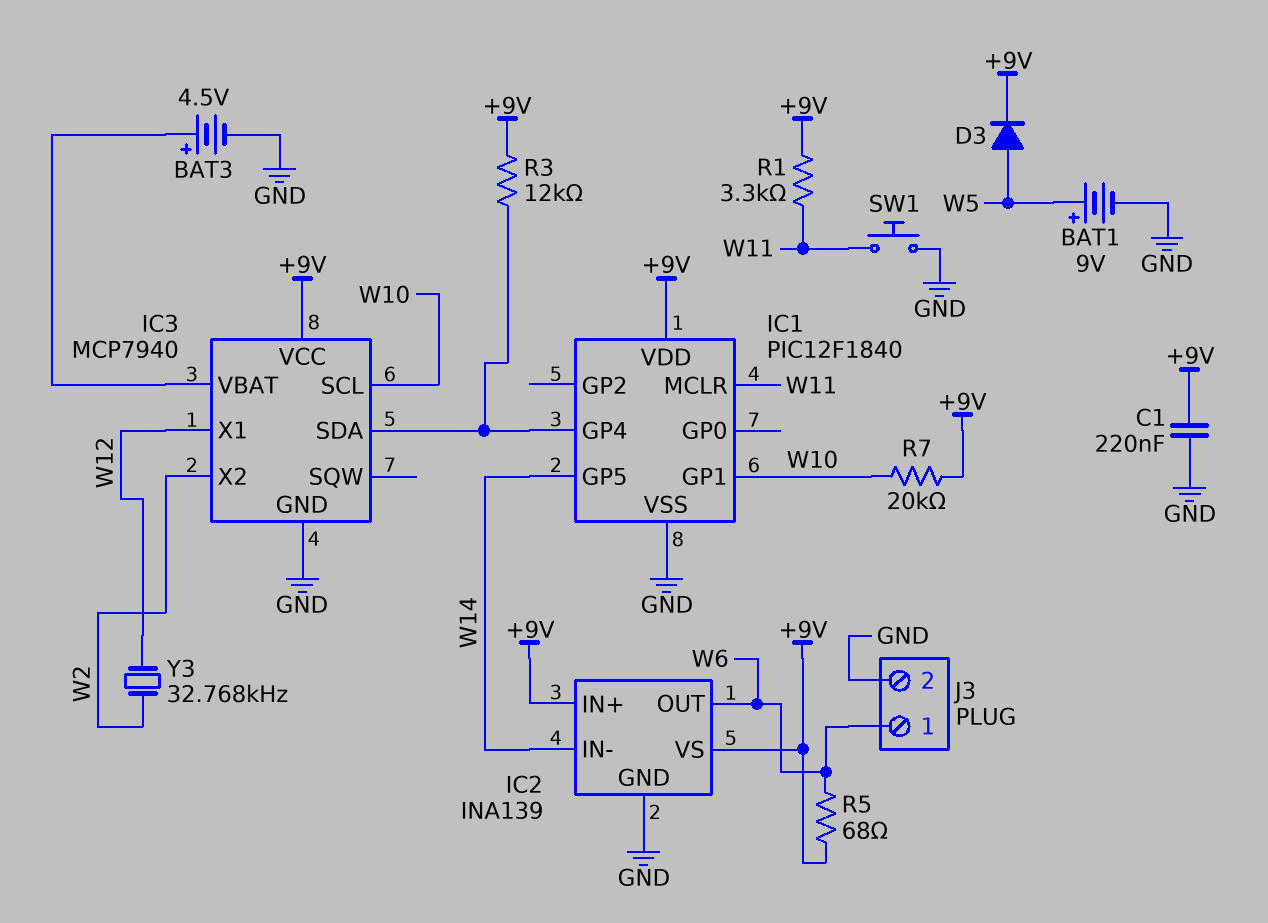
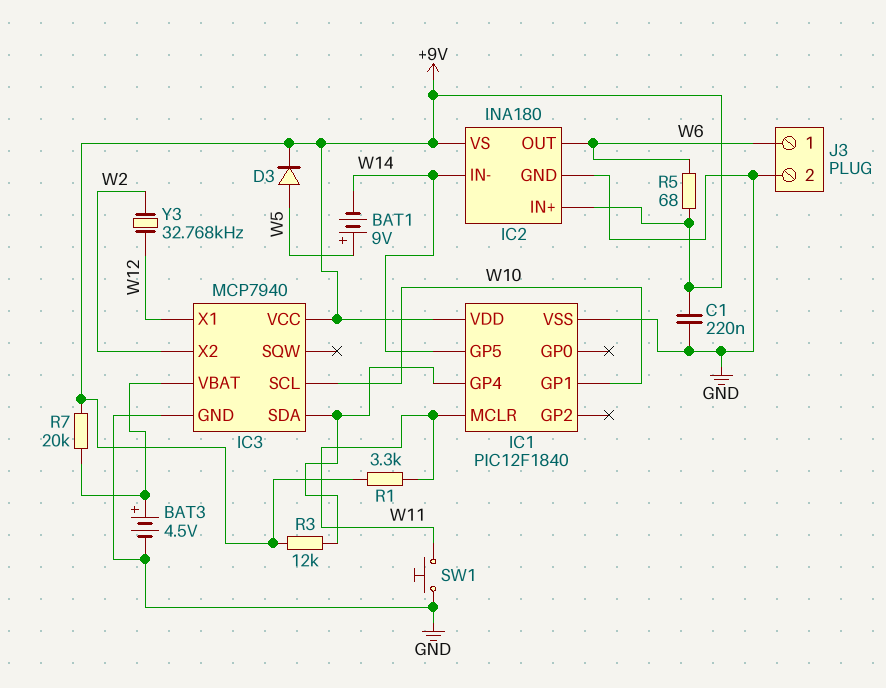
BAT1: 9V (plus W5, minus GND) -> 9V (plus W5, minus W14)
IC2: INA139 -> INA180
R7: 20k (+9V, W10) -> 20k (+9V, IC3/VBAT)

